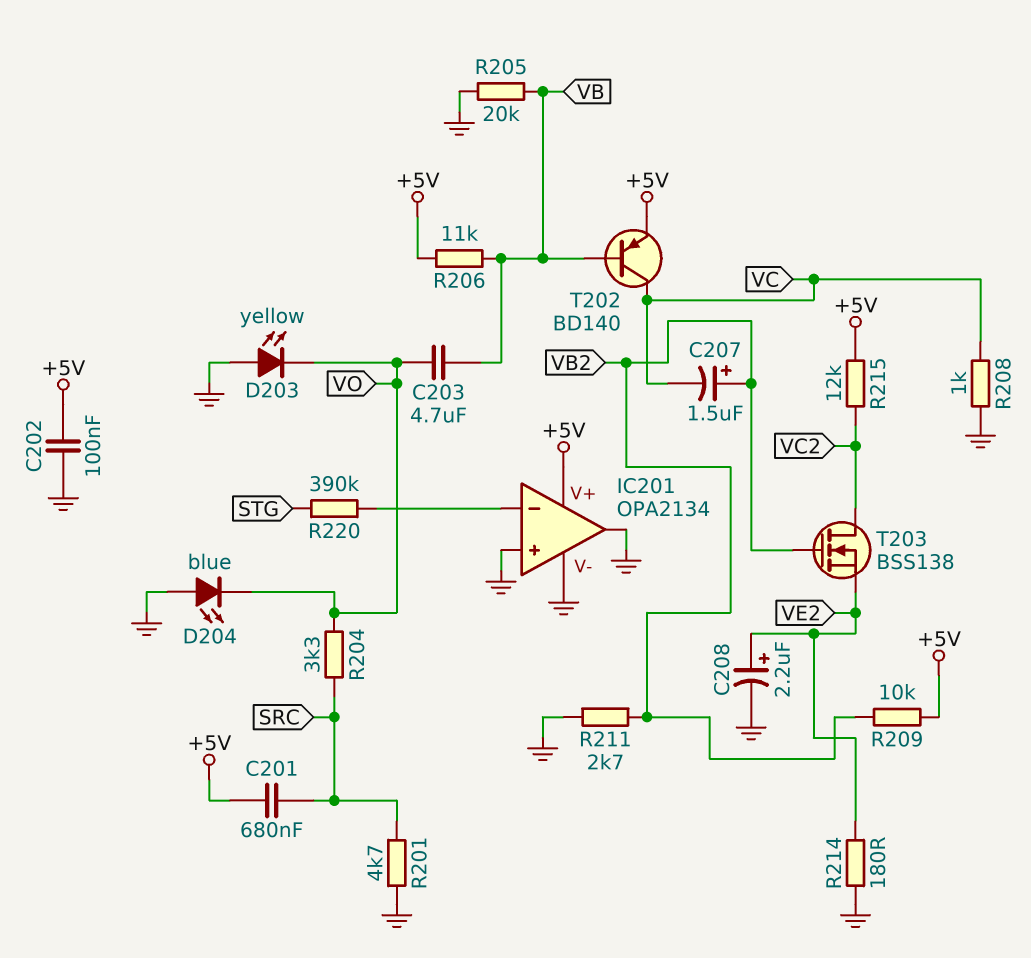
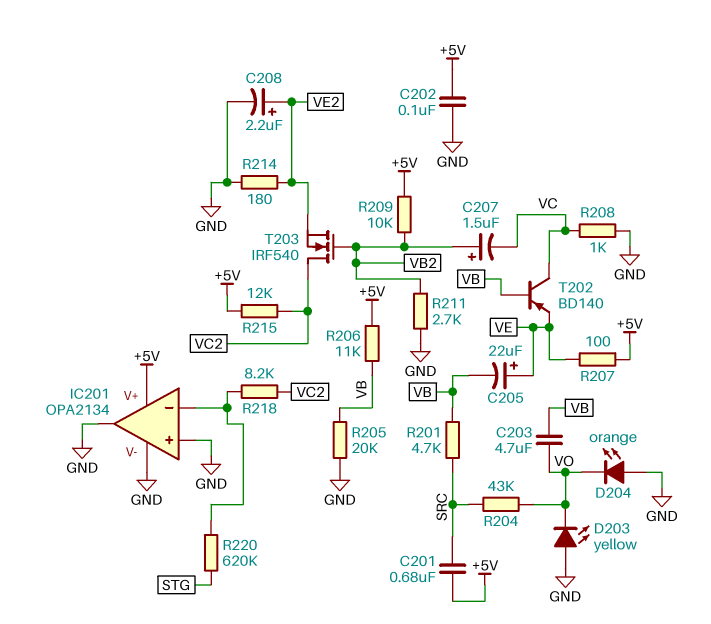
C205: none -> 22uF (plus VE, minus VB)
D204: LED blue (A GND, K VO) -> LED orange (A GND, K VO)
R201: 4.7k (GND, SRC) -> 4.7k (SRC, VB)
R204: 3.3k (SRC, VO) -> 43k (SRC, VO)
R207: none -> 100 (+5V, VE)
R218: none -> 8.2k (IC201/in-, VC2)
R220: 390k (IC201/in-, STG) -> 620k (IC201/in-, STG)
T202: PNP BD140 (B VB, C VC, E +5V) -> PNP BD140 (B VB, C VC, E VE)
T203: NMOS BSS138 (G VB2, D VC2, S VE2) -> NMOS IRF540 (G VB2, D VC2, S VE2)

